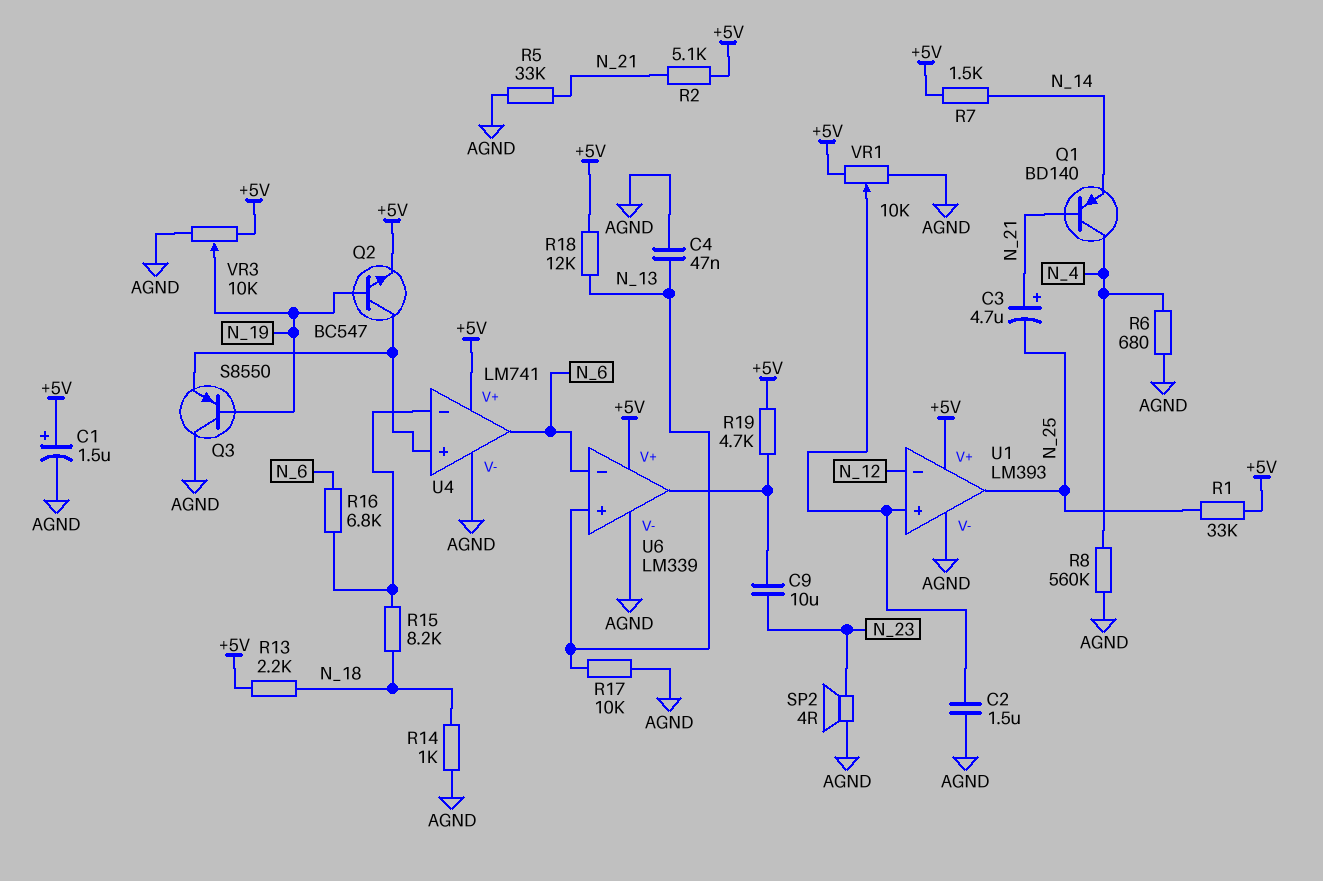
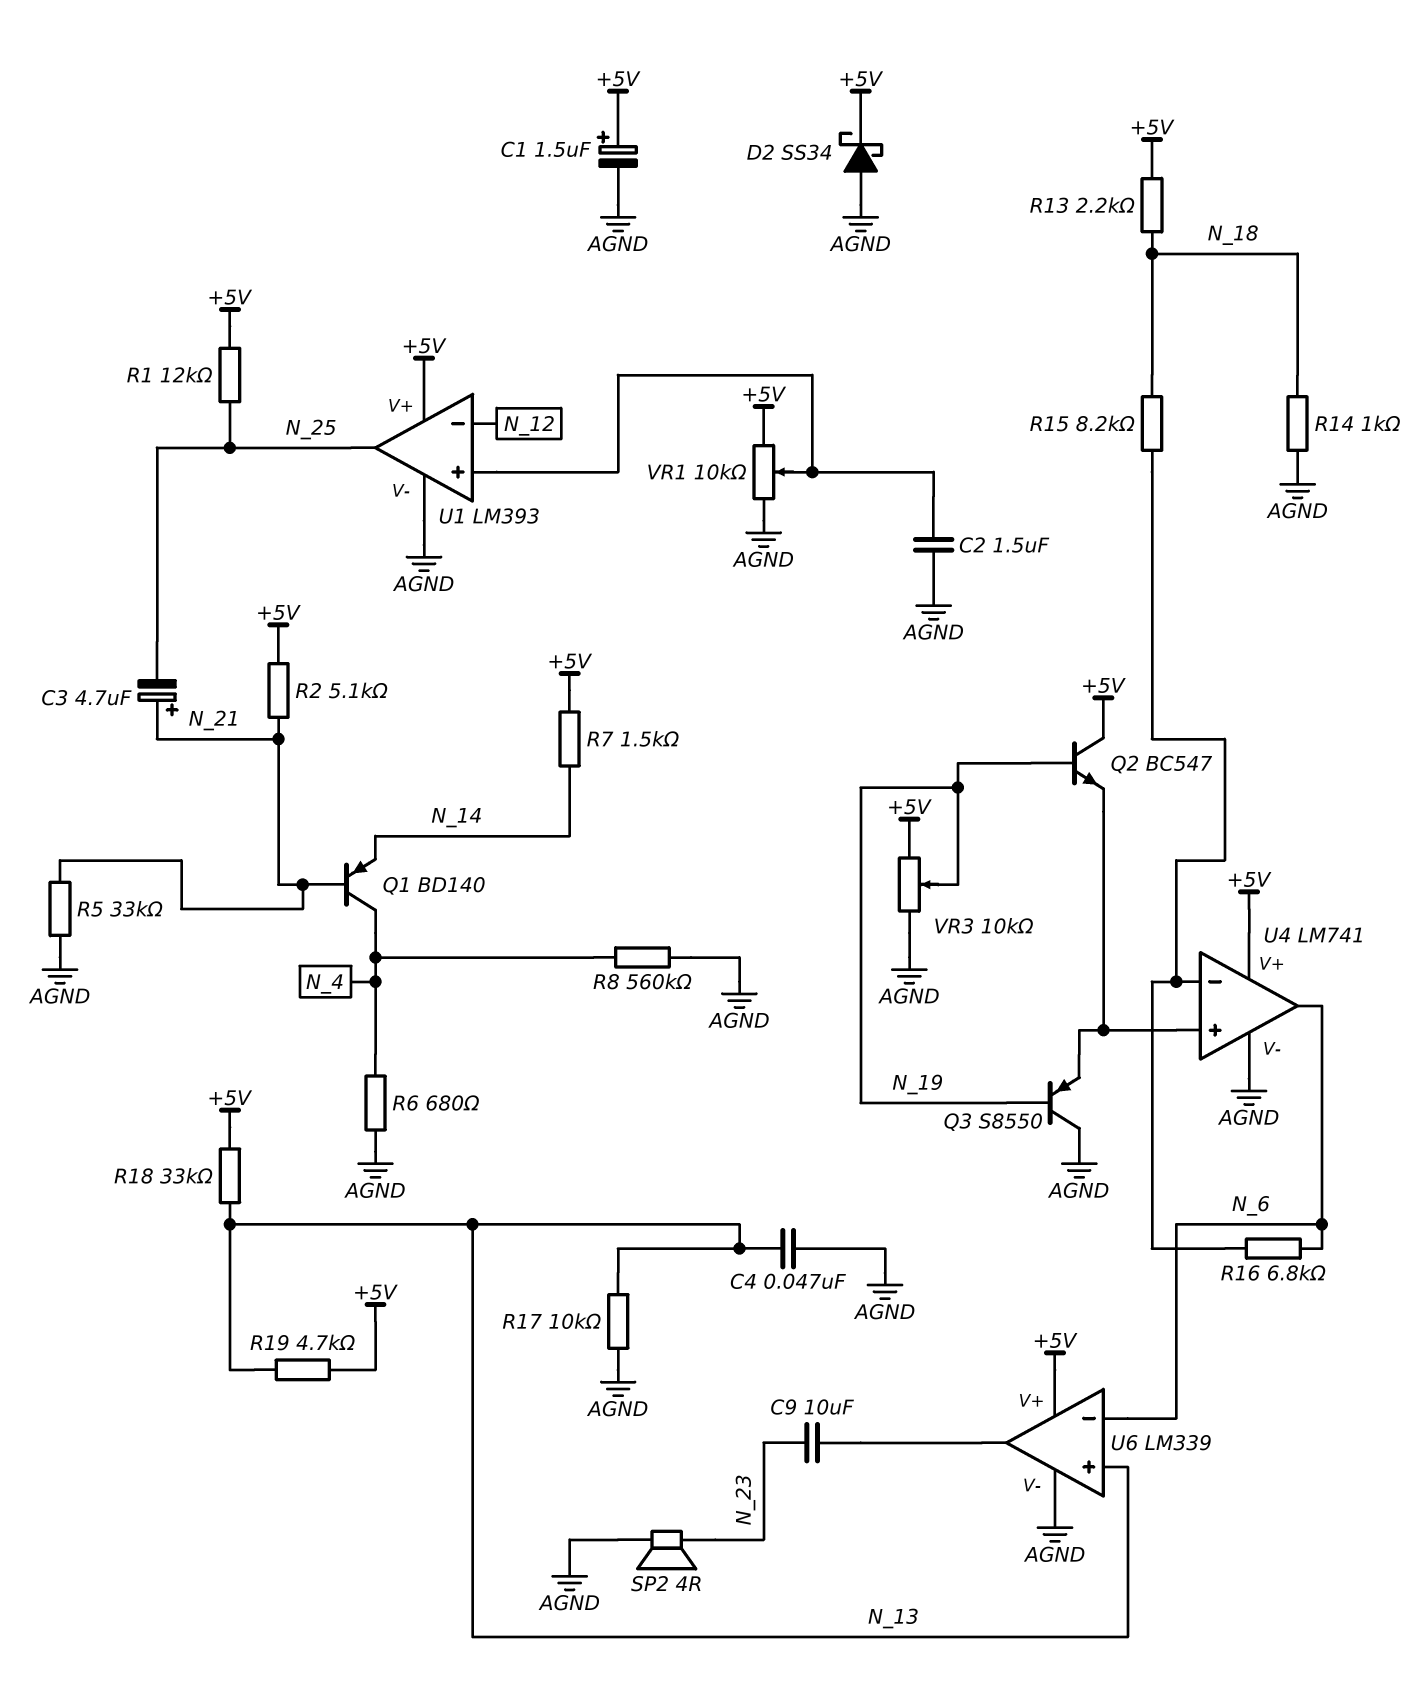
D2: none -> schottky SS34 (A AGND, K +5V)
Q2: NPN BC547 (B N_19, C U4/in+, E +5V) -> NPN BC547 (B N_19, C +5V, E U4/in+)
R1: 33k (+5V, N_25) -> 12k (+5V, N_25)
R18: 12k (+5V, N_13) -> 33k (+5V, N_13)
R19: 4.7k (+5V, U6/out) -> 4.7k (+5V, N_13)

